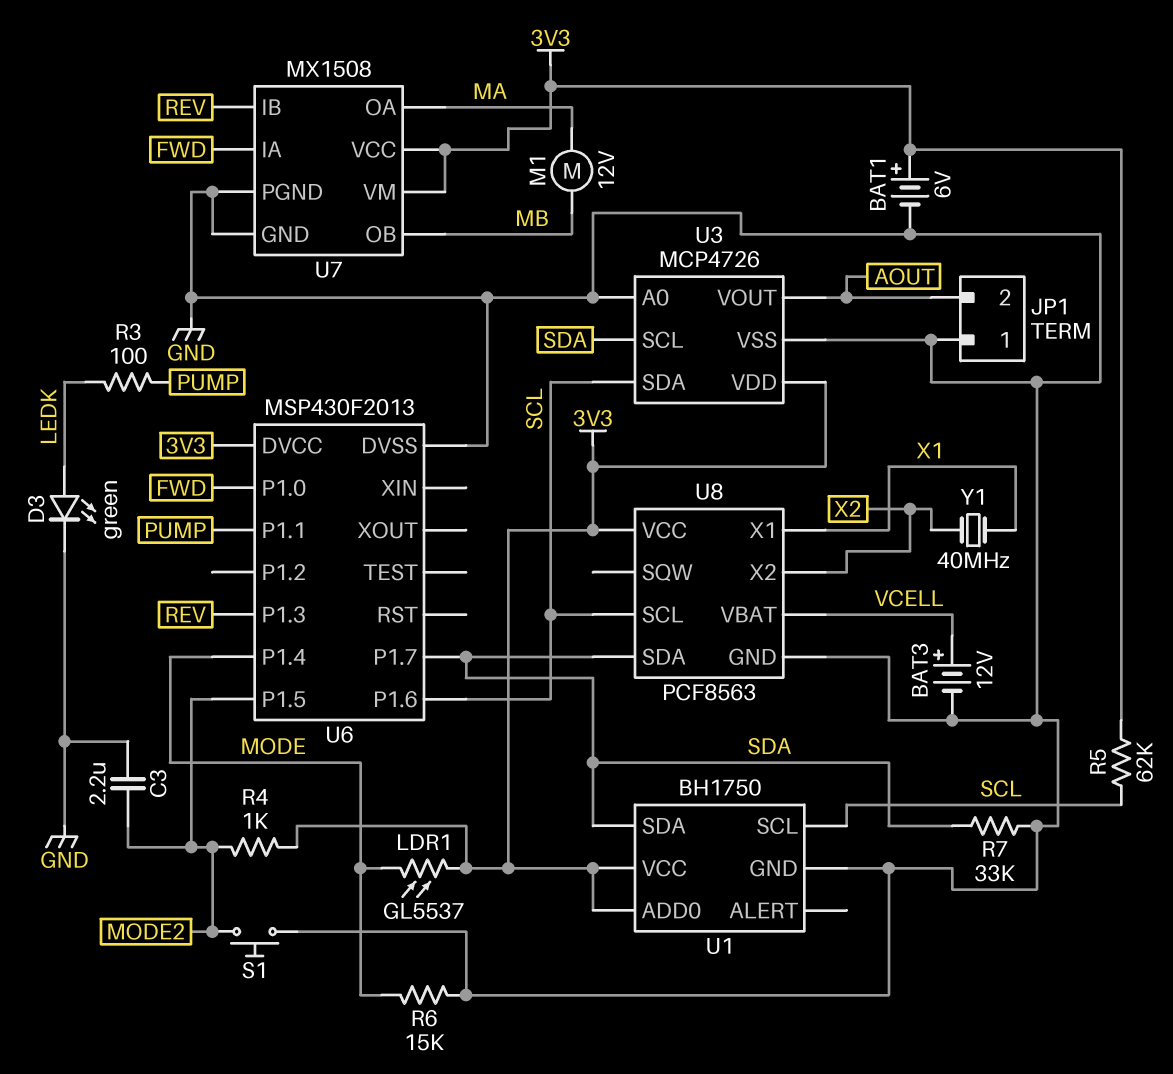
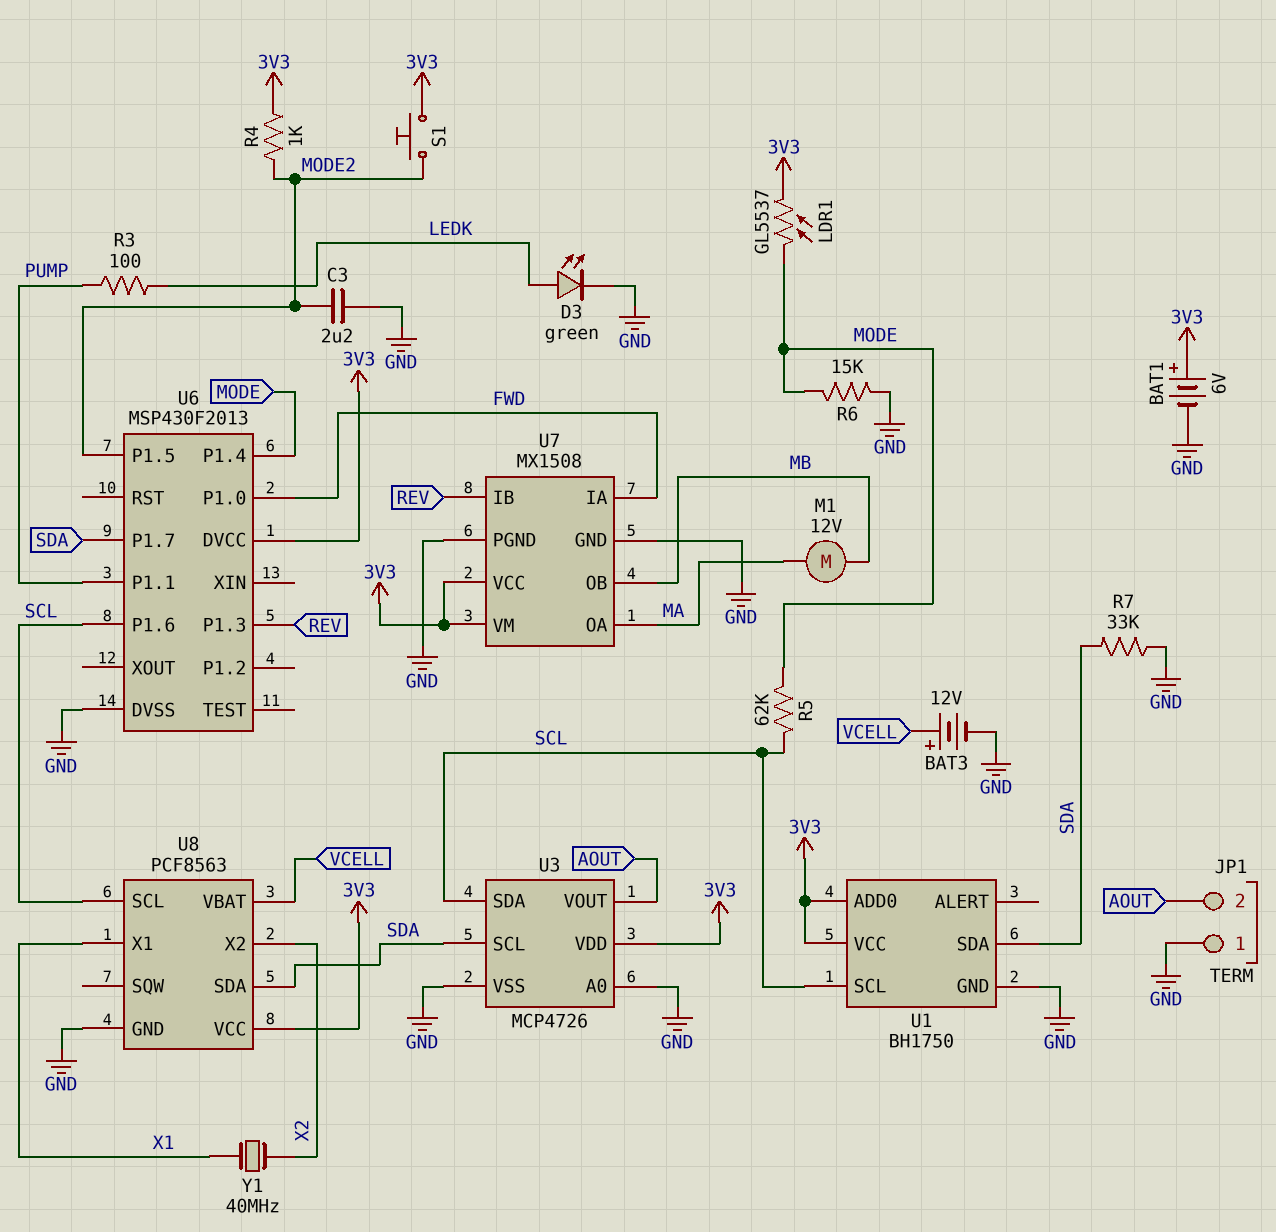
R5: 62k (3V3, SCL) -> 62k (MODE, SCL)
S1: button (GND, MODE2) -> button (3V3, MODE2)

